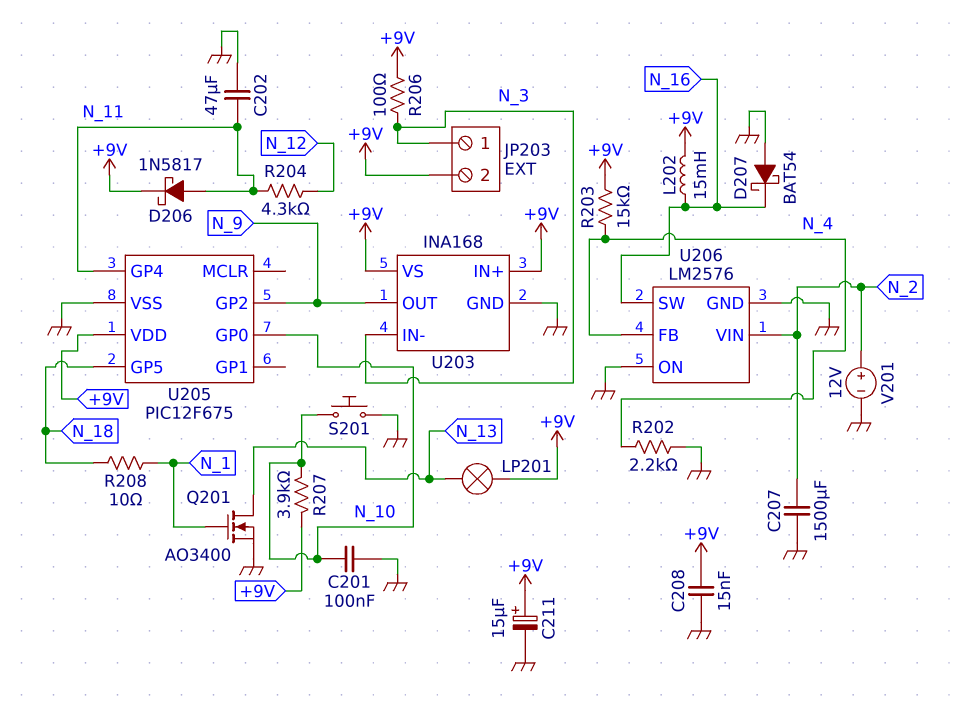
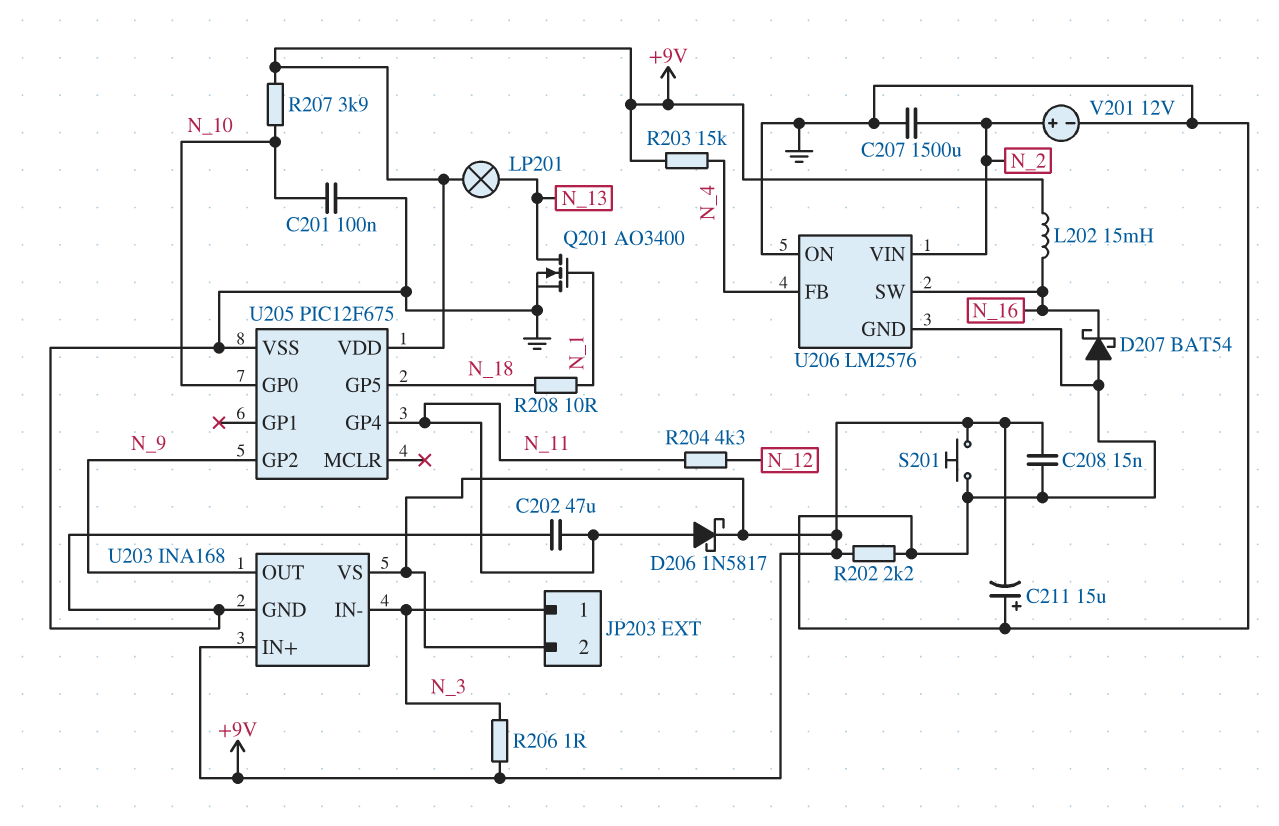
C211: 15uF (plus +9V, minus GND) -> 15uF (plus GND, minus +9V)
R202: 2.2k (GND, N_4) -> 2.2k (+9V, GND)
R206: 100 (+9V, N_3) -> 1 (+9V, N_3)
S201: button (GND, N_10) -> button (+9V, GND)

